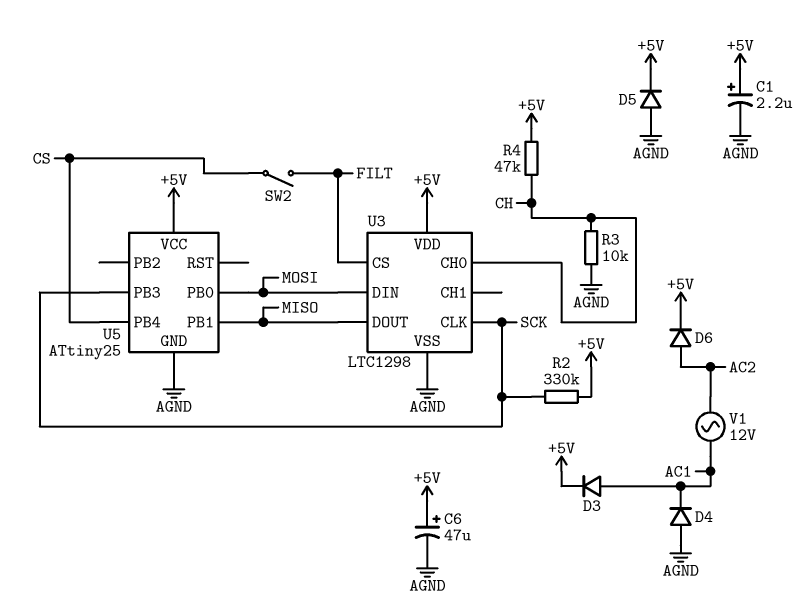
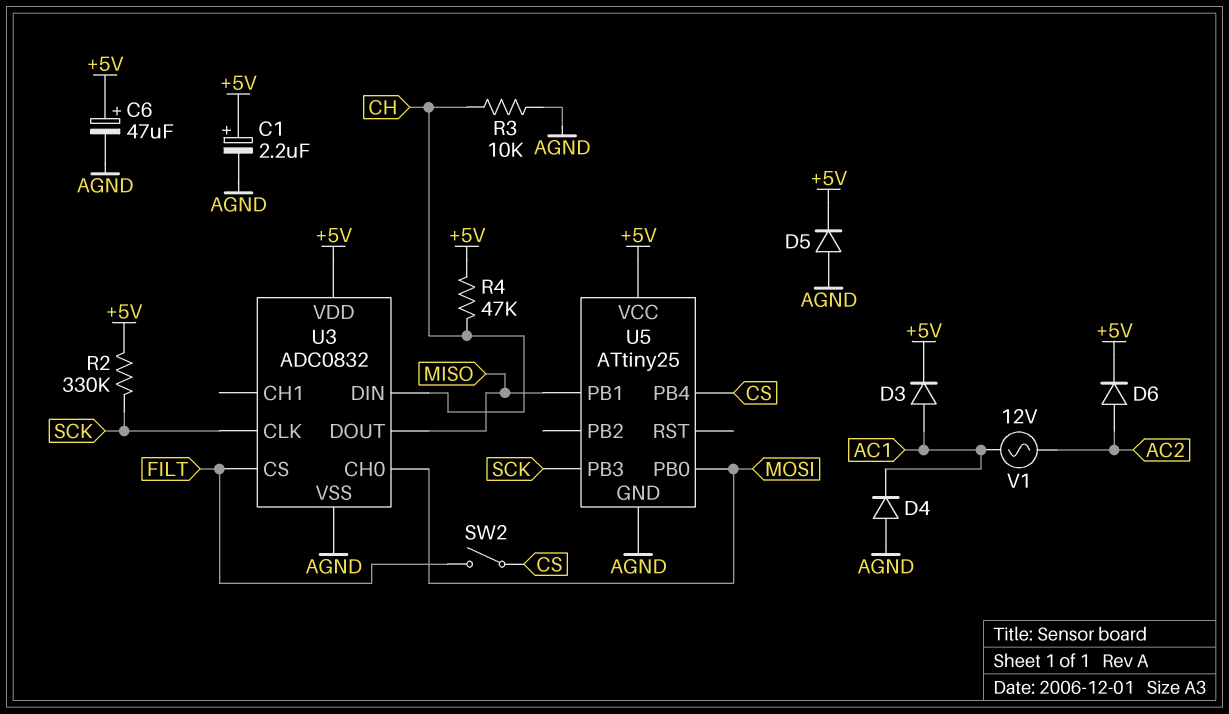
U3: LTC1298 -> ADC0832
U3 pin CH0: CH -> MOSI
U3 pin DIN: MOSI -> CH

